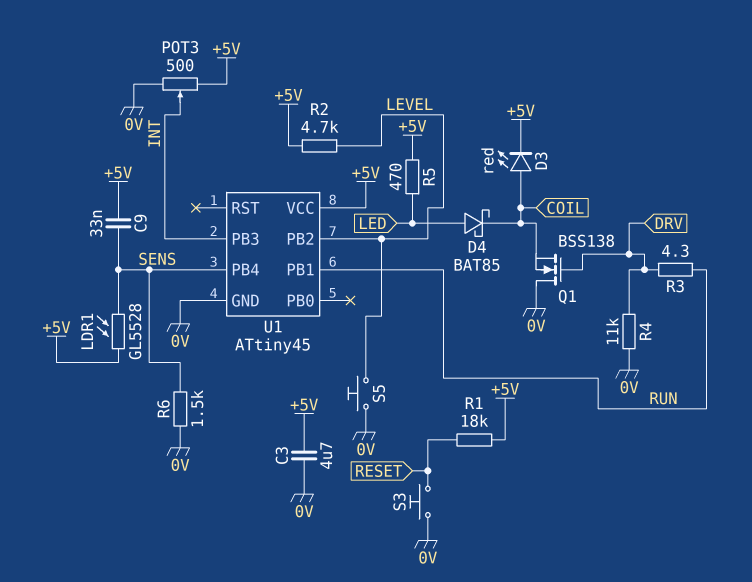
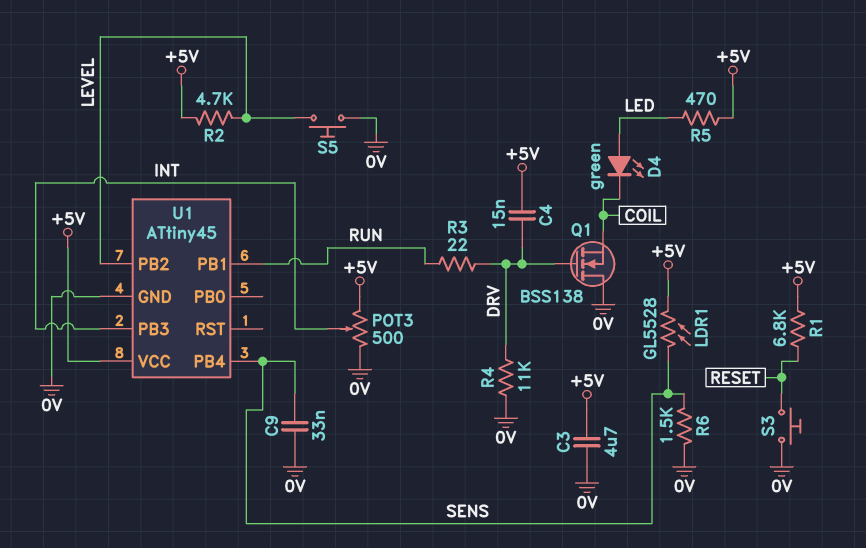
C4: none -> 15nF (+5V, DRV)
C9: 33nF (+5V, SENS) -> 33nF (0V, SENS)
D3: LED red (A COIL, K +5V) -> none
D4: schottky BAT85 (A LED, K COIL) -> LED green (A LED, K COIL)
R1: 18k (+5V, RESET) -> 6.8k (+5V, RESET)
R3: 4.3 (DRV, RUN) -> 22 (DRV, RUN)

